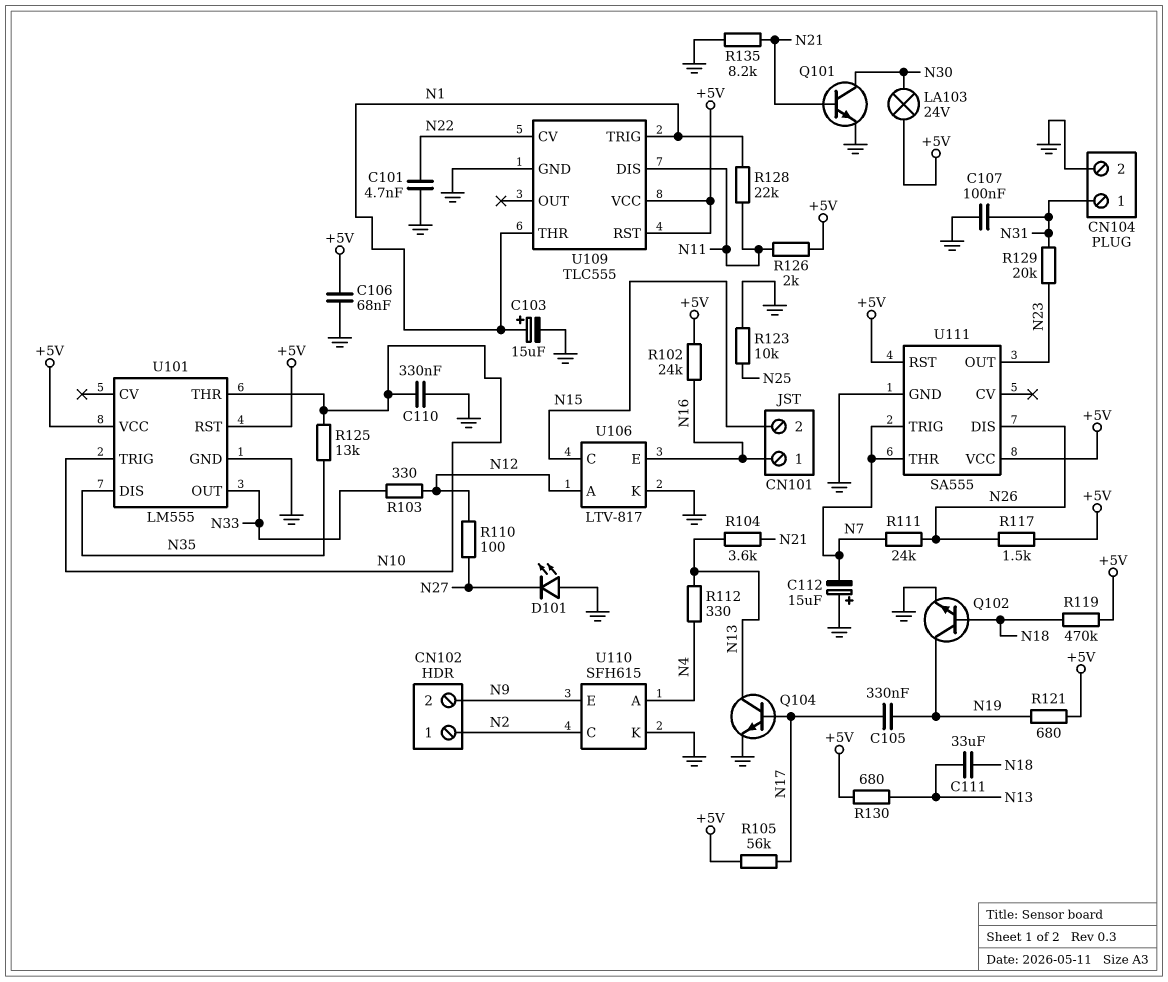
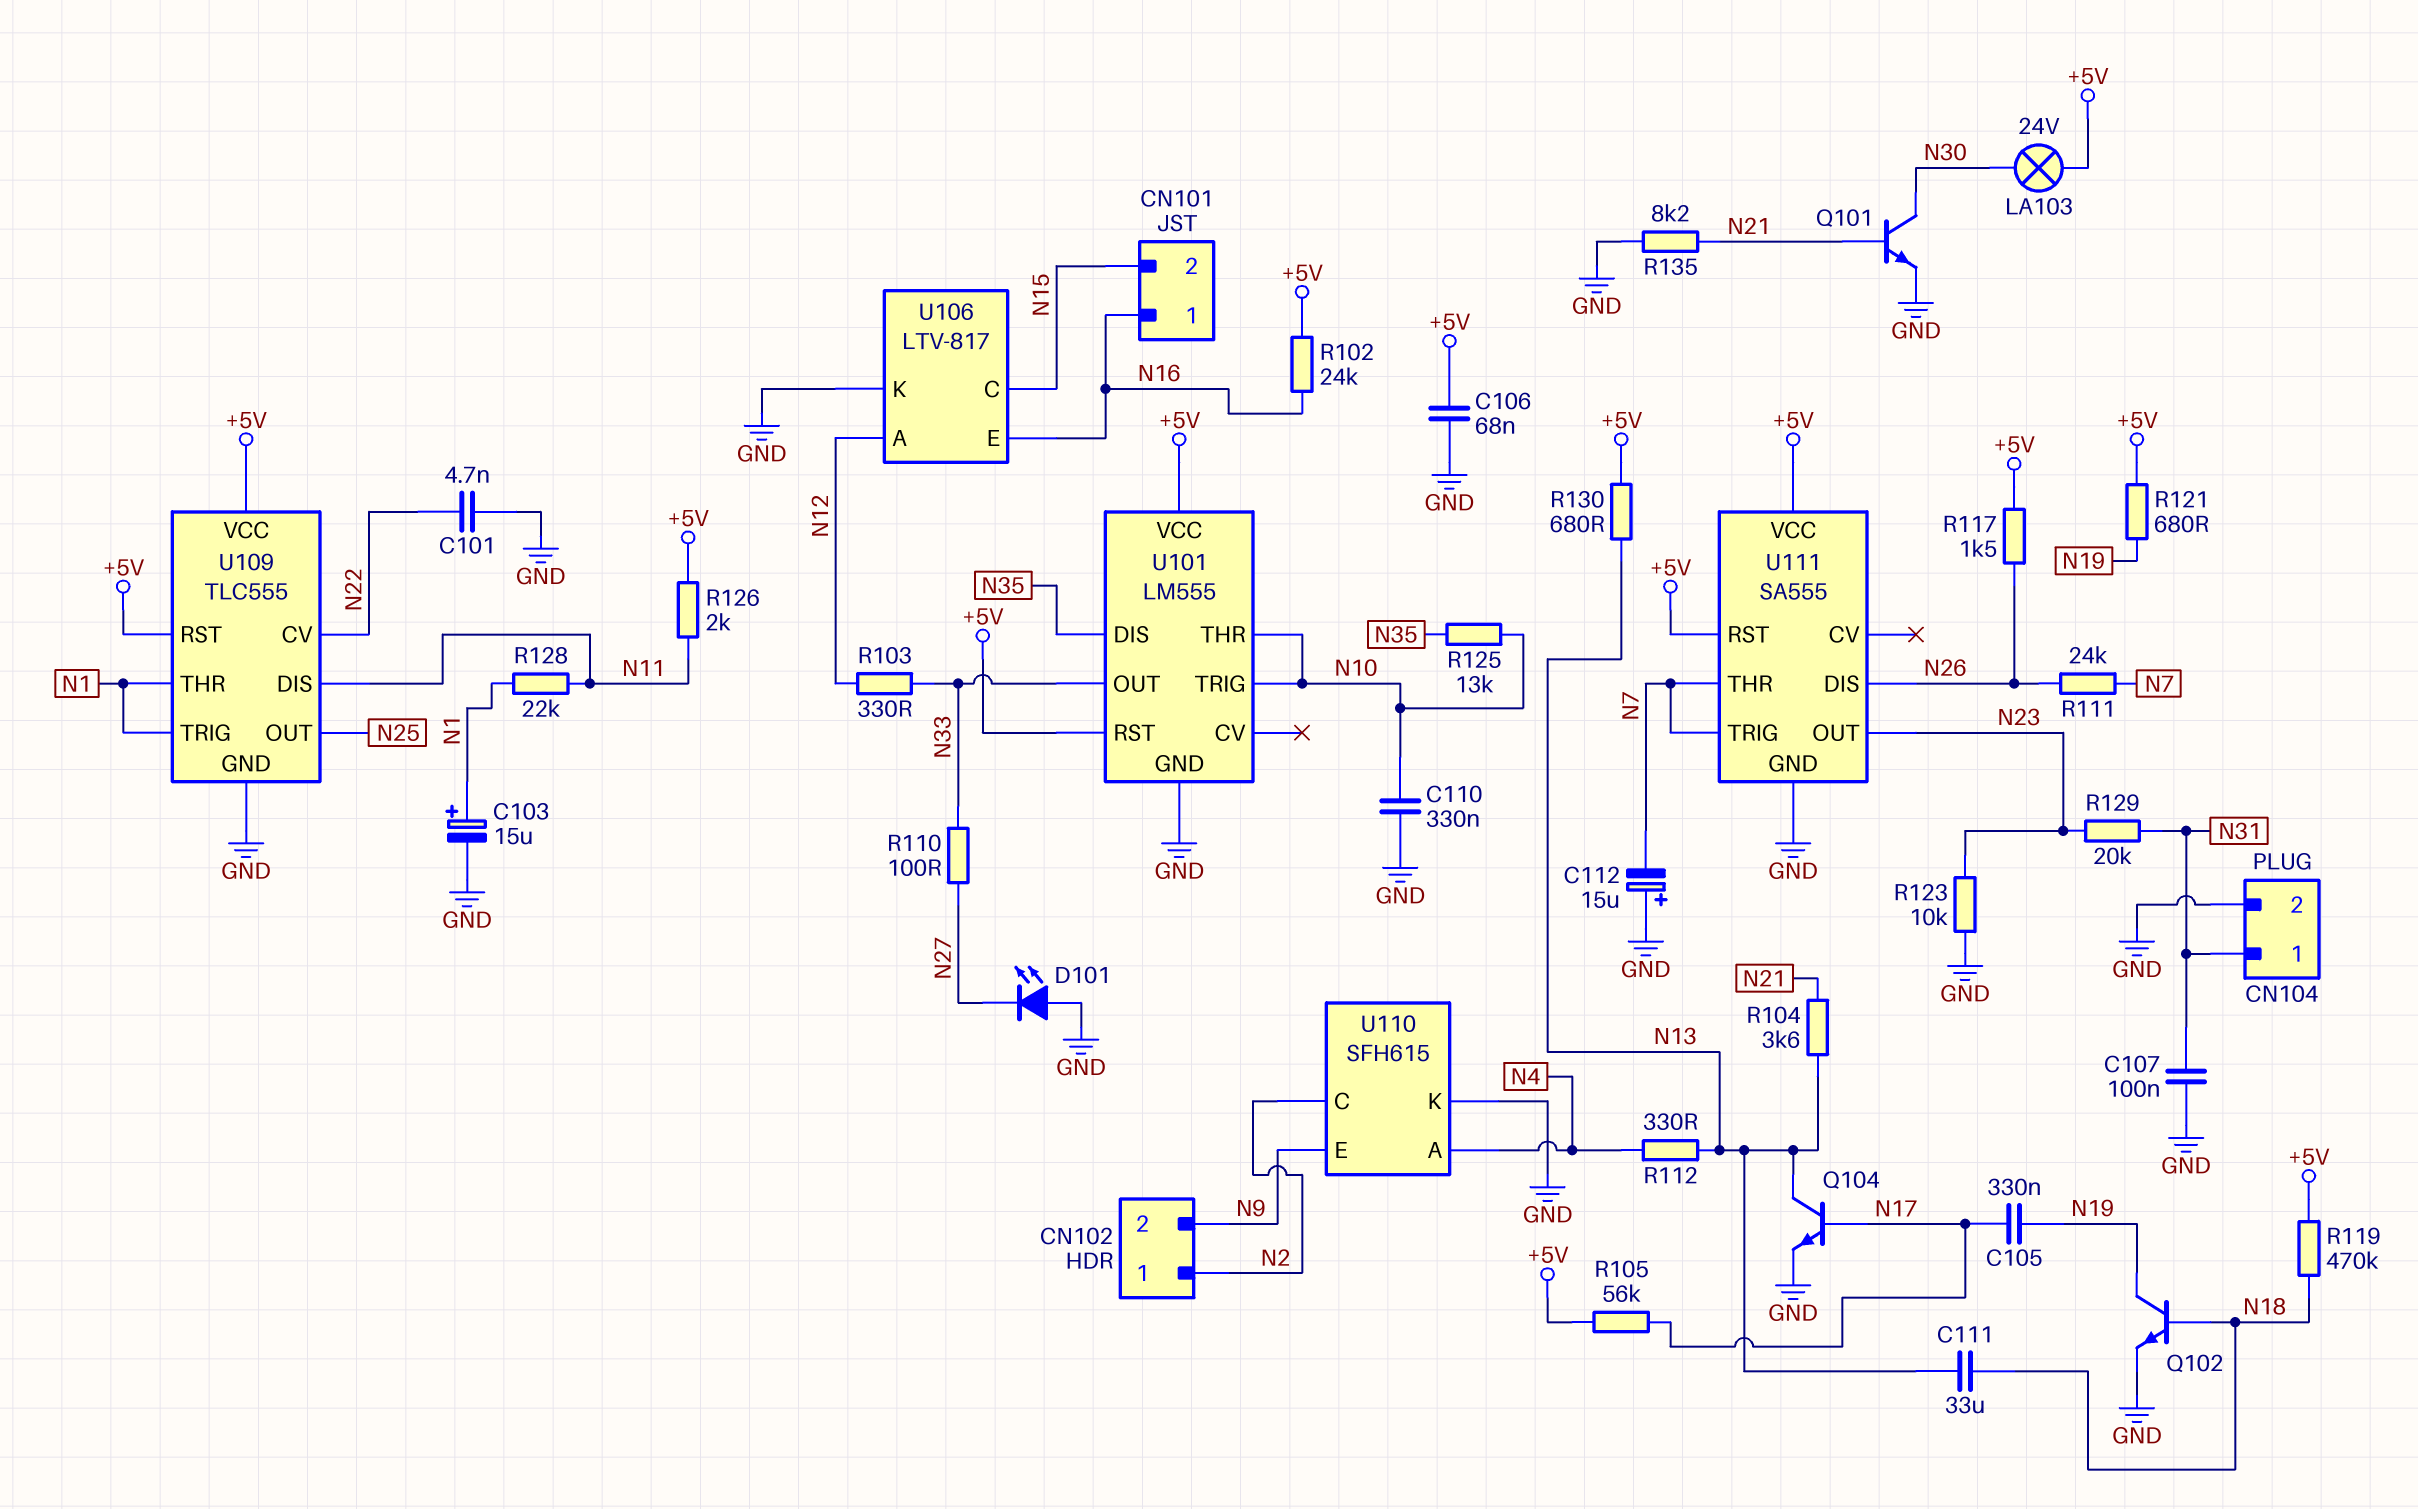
R110: 100 (N12, N27) -> 100 (N27, N33)
R123: 10k (GND, N25) -> 10k (GND, N23)
U109 pin OUT: none -> N25

